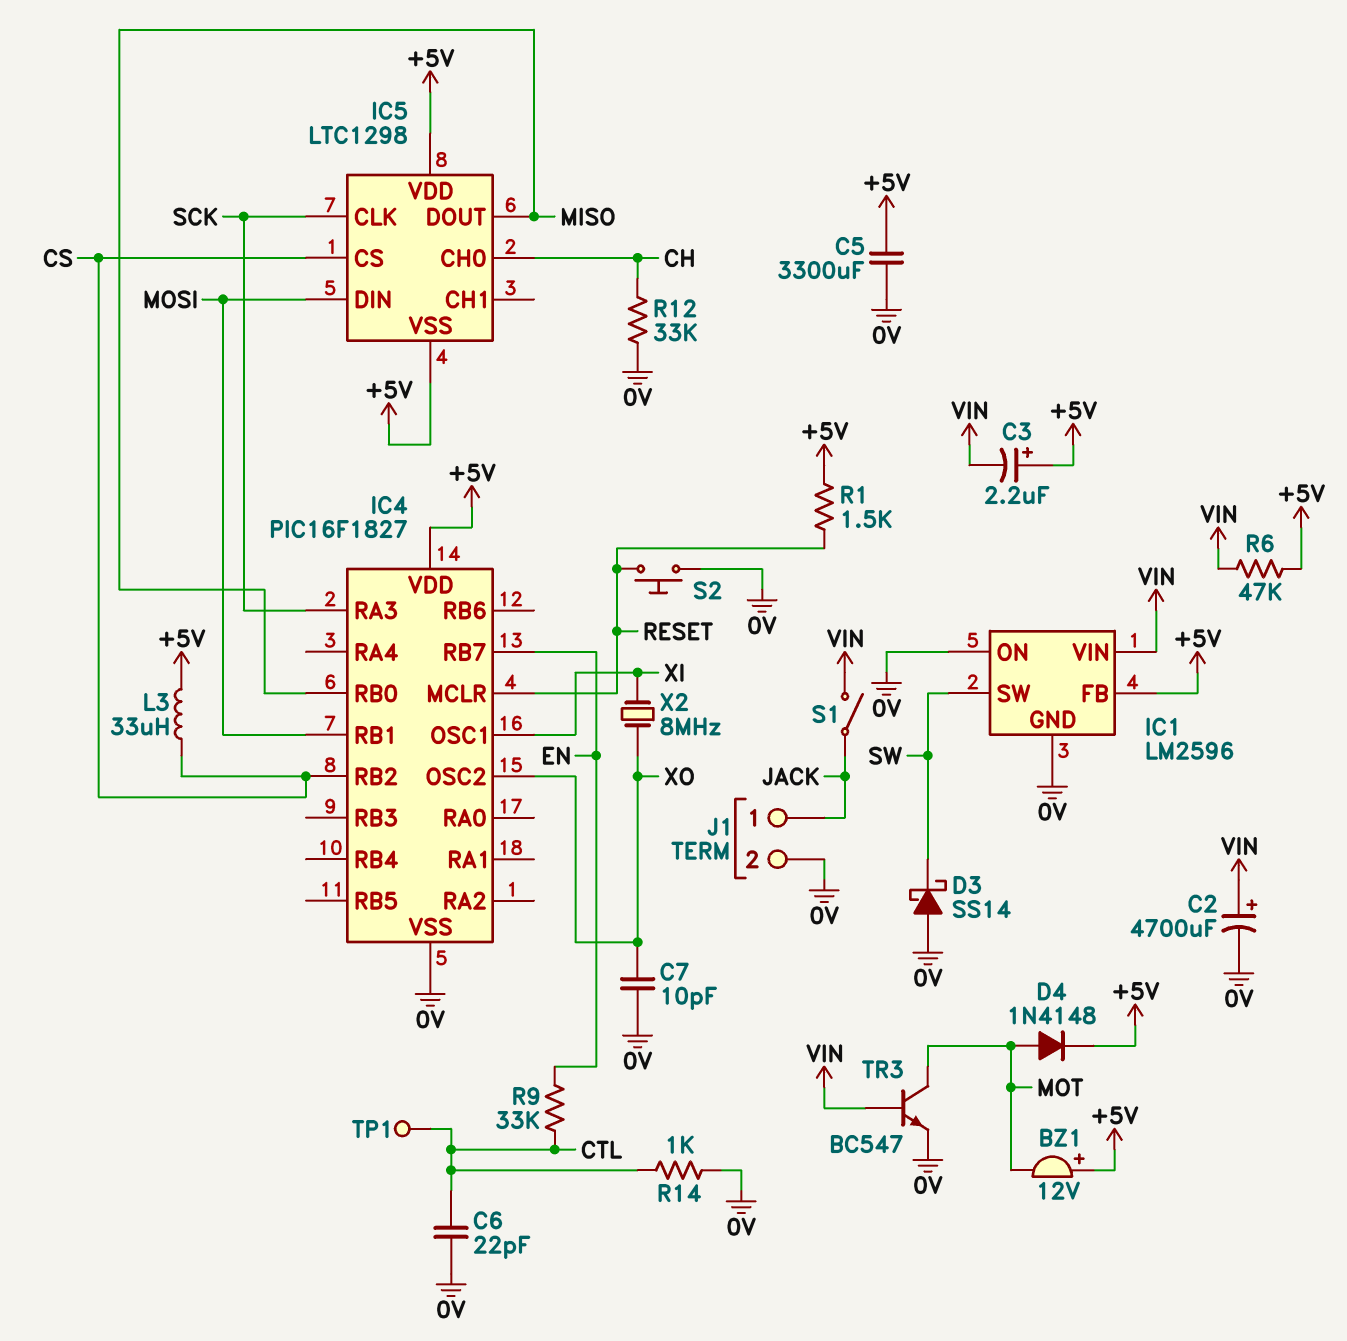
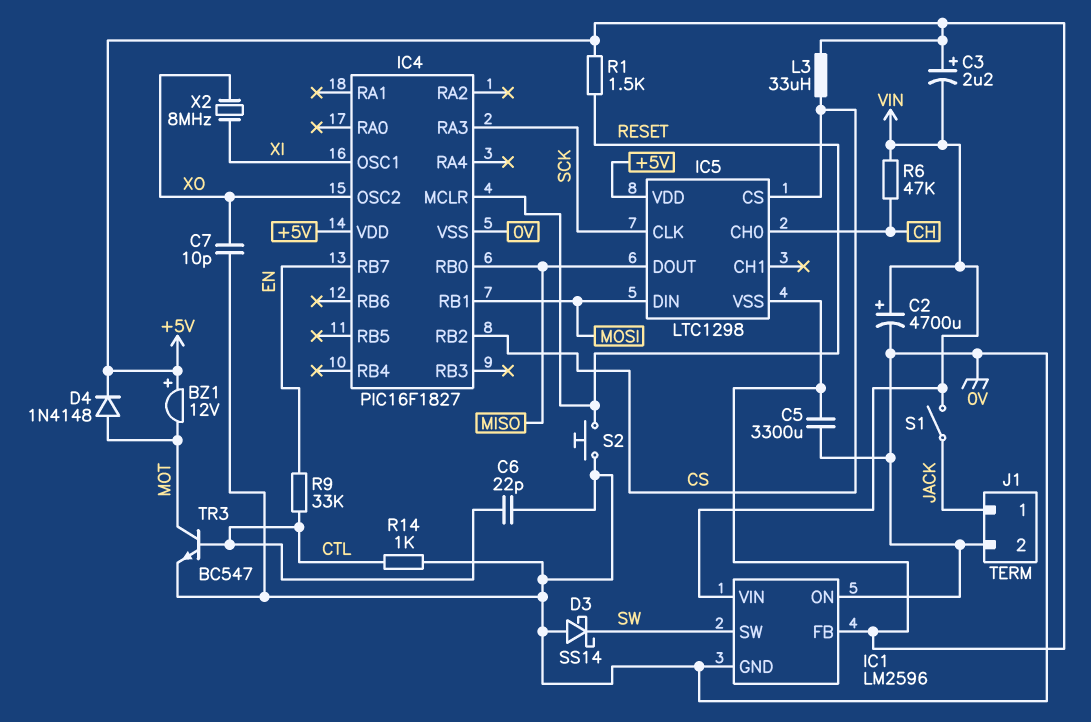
R6: 47k (+5V, VIN) -> 47k (CH, VIN)
R12: 33k (0V, CH) -> none
TP1: test point (CTL) -> none
TR3: NPN BC547 (B VIN, C MOT, E 0V) -> NPN BC547 (B CTL, C MOT, E 0V)

